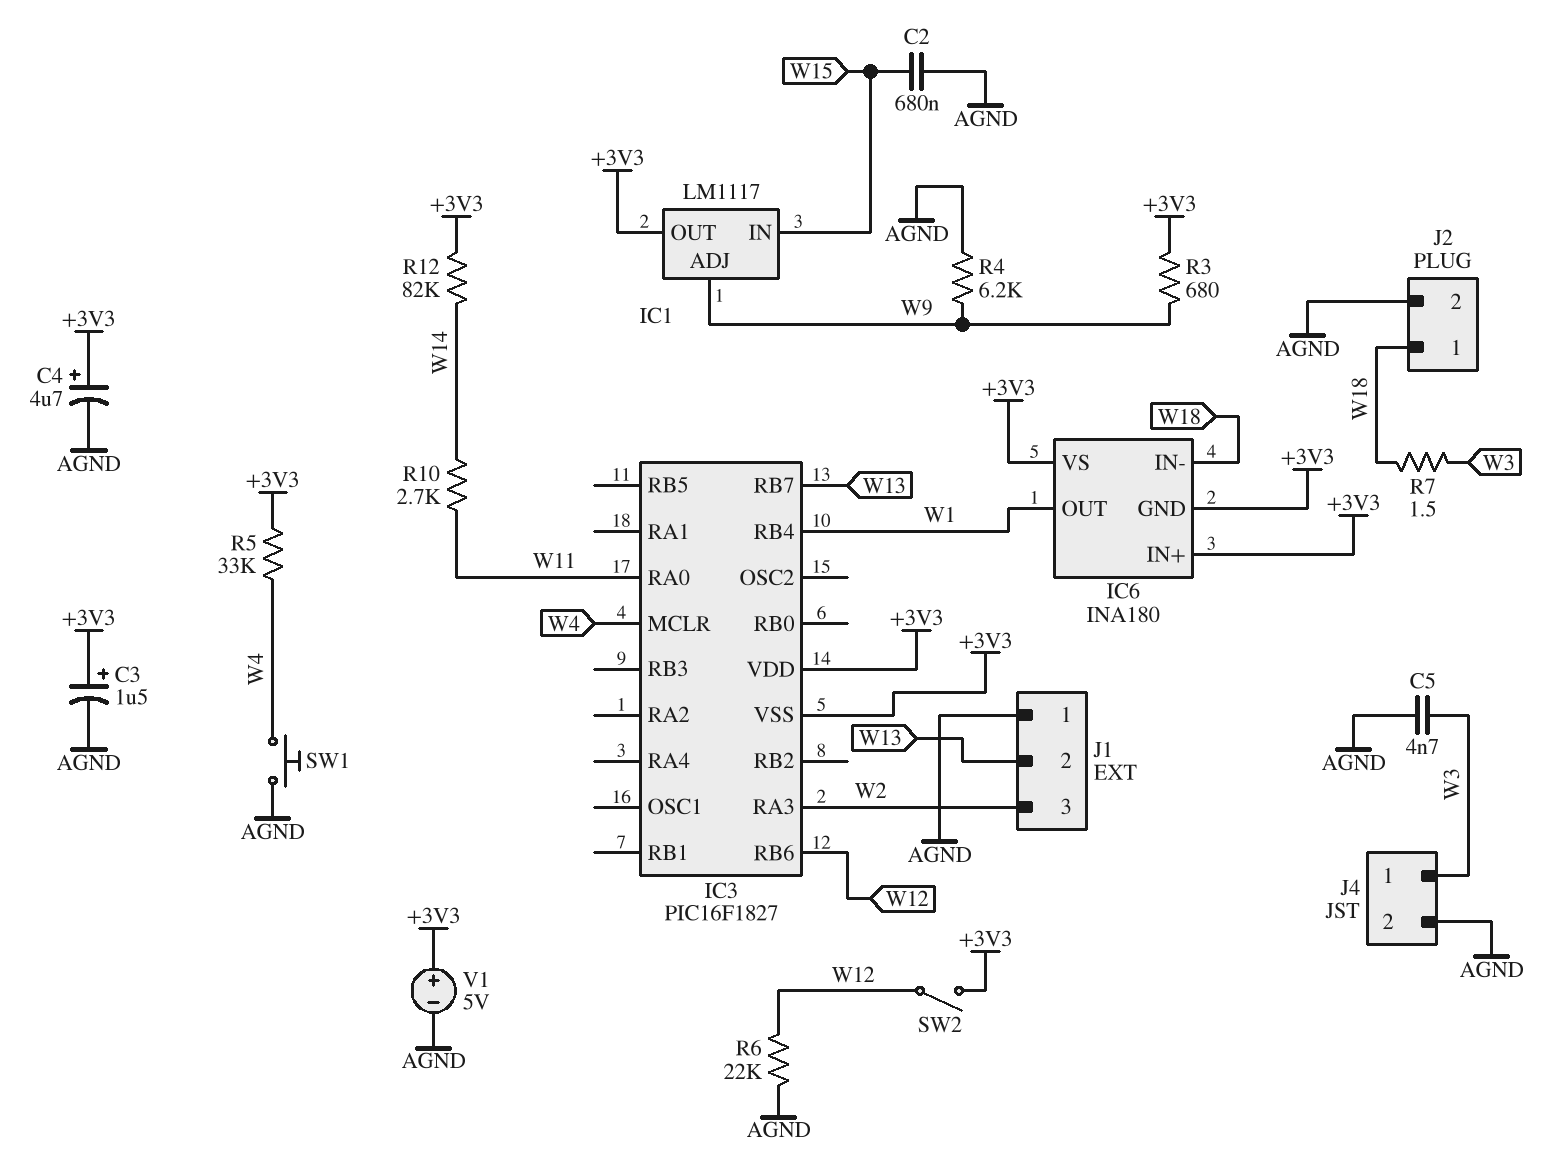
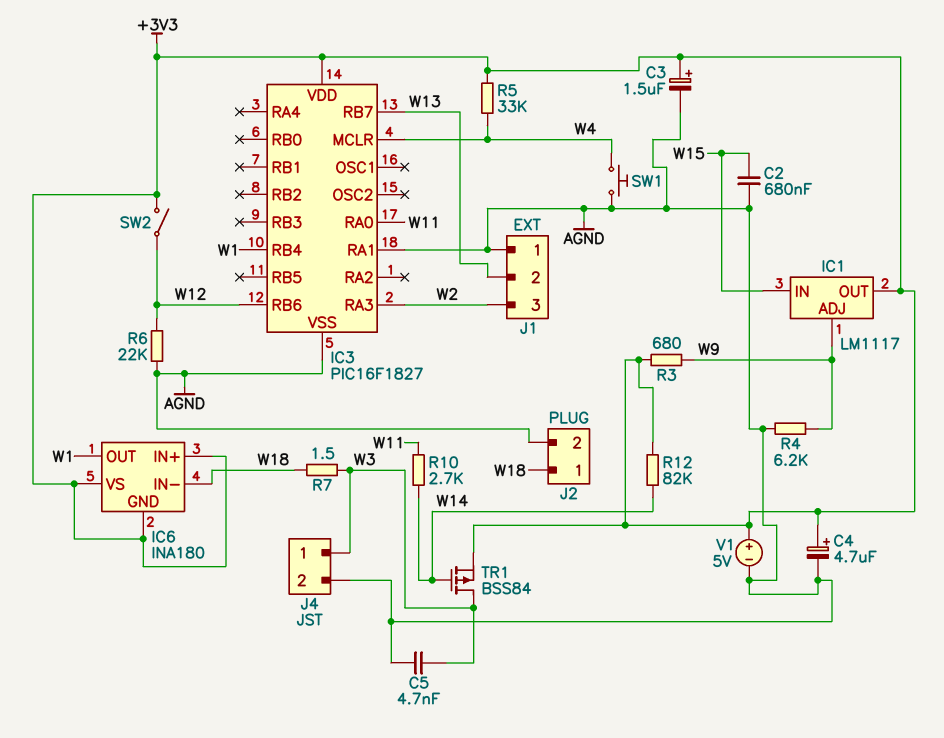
IC3 pin RA1: none -> AGND
IC3 pin VSS: +3V3 -> AGND
TR1: none -> PMOS BSS84 (G W14, D W3, S +3V3)

